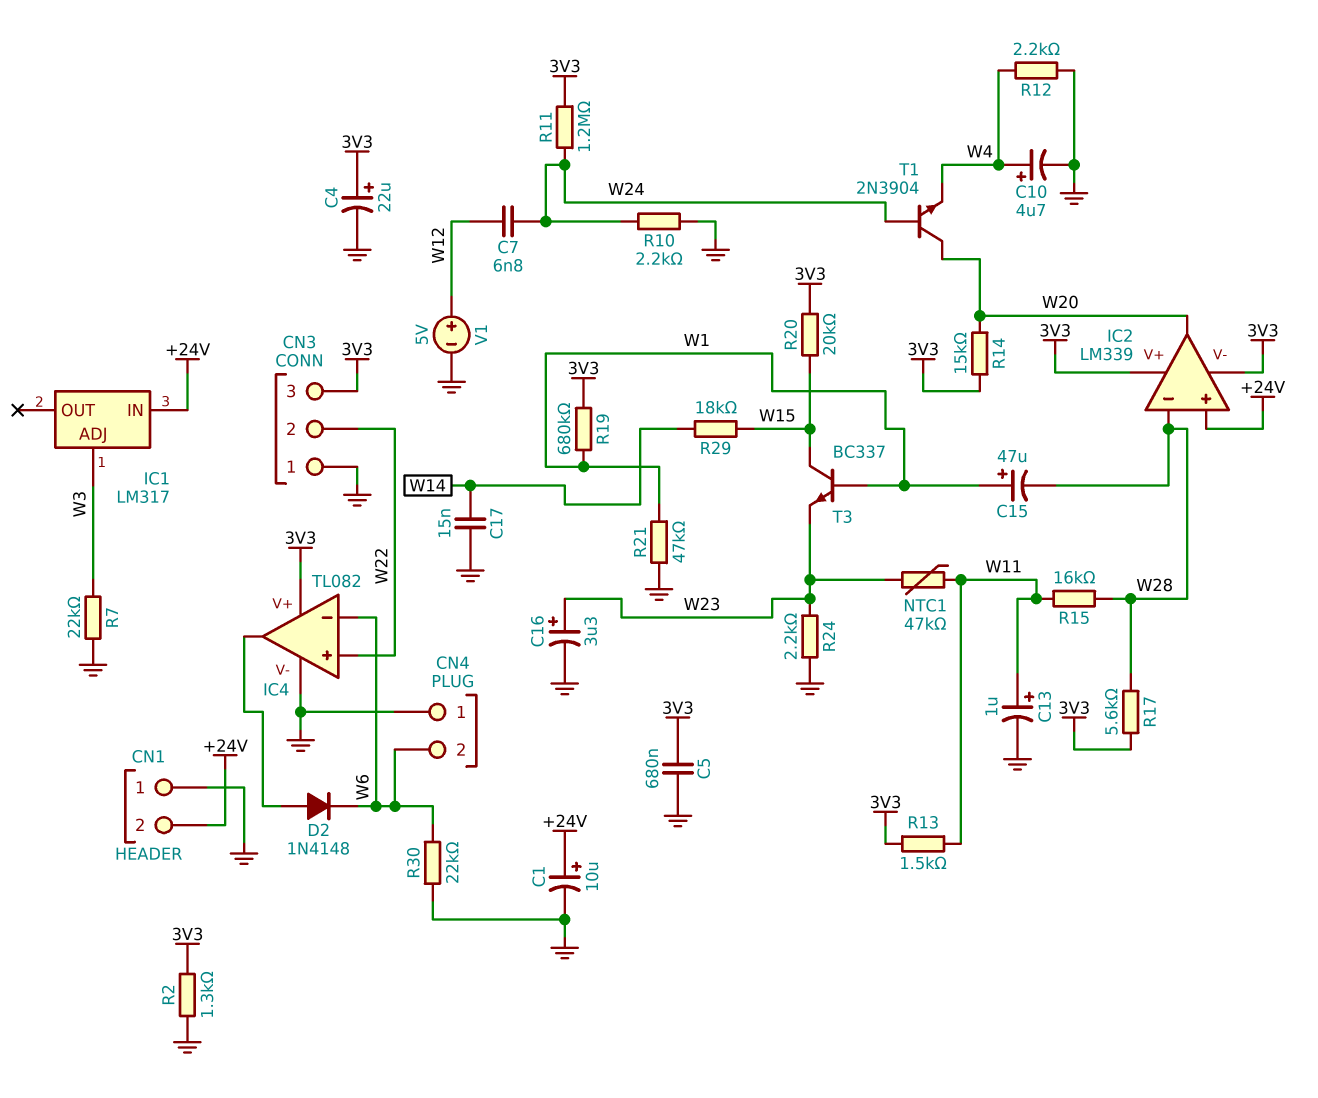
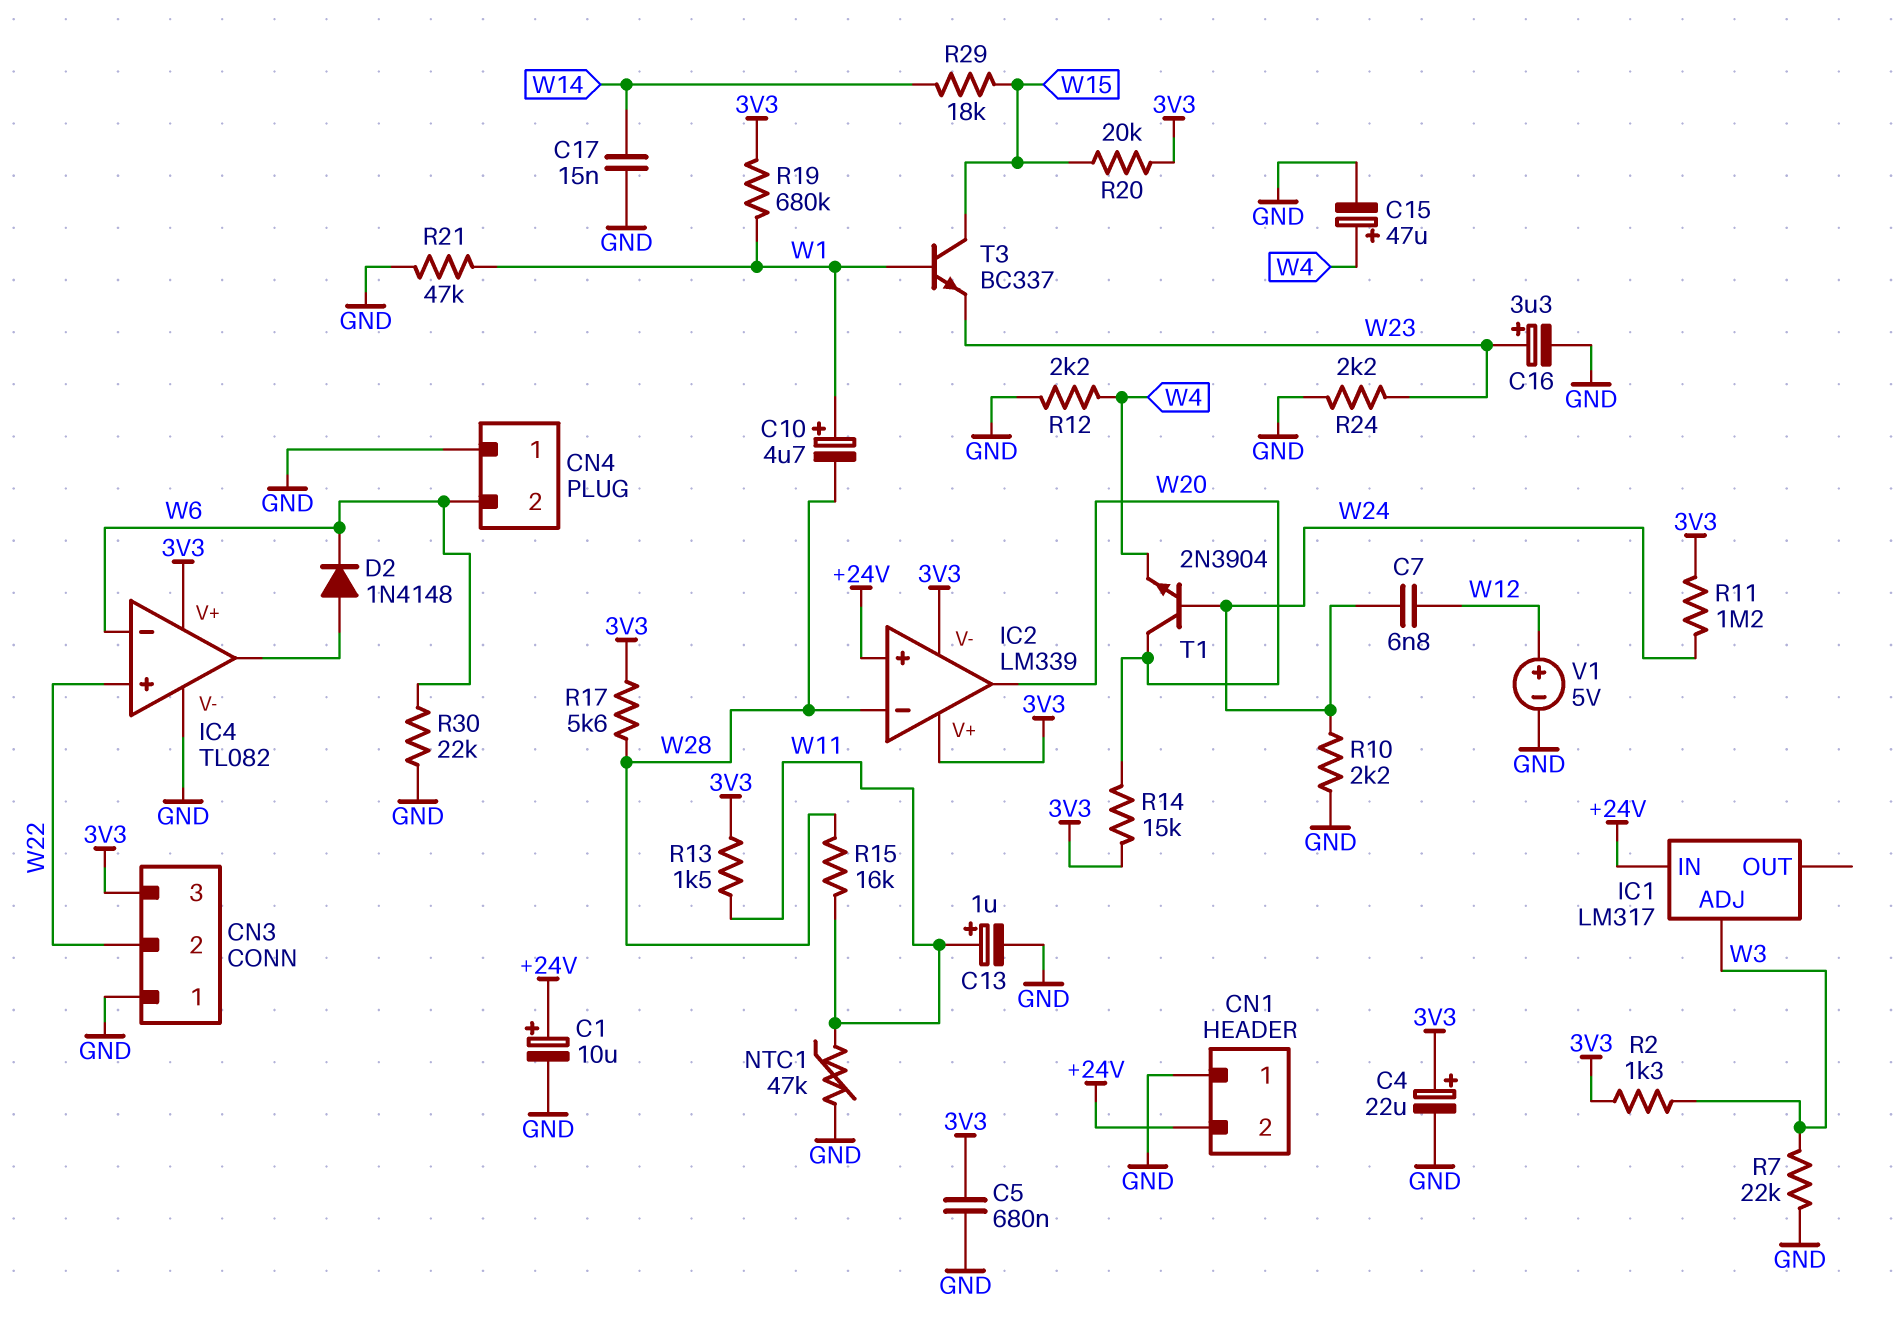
C10: 4.7uF (plus W4, minus GND) -> 4.7uF (plus W1, minus W28)
C15: 47uF (plus W1, minus W28) -> 47uF (plus W4, minus GND)
NTC1: 47k (W11, W23) -> 47k (GND, W11)
R2: 1.3k (3V3, GND) -> 1.3k (3V3, W3)

